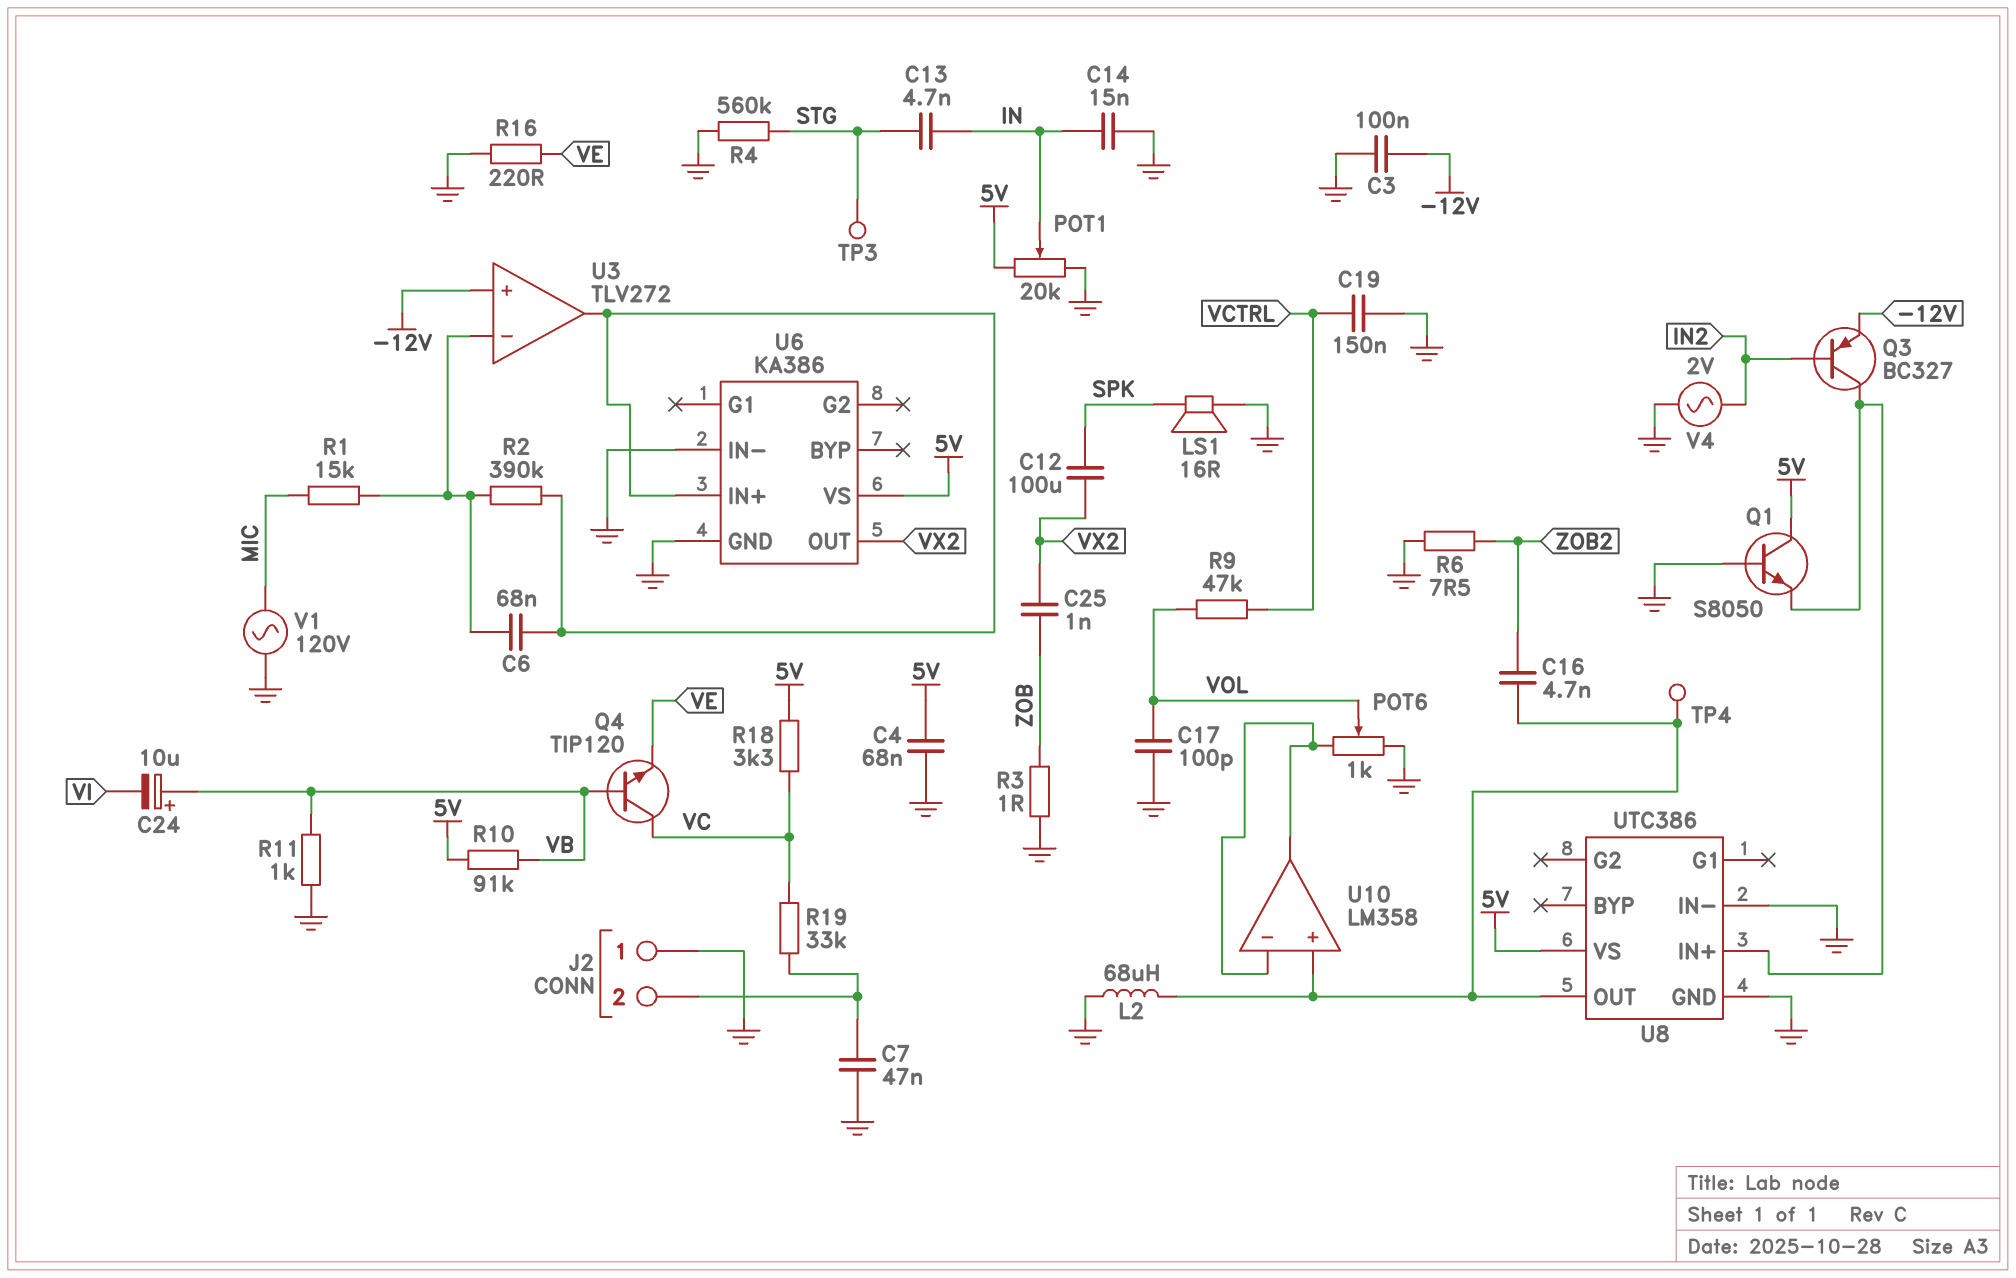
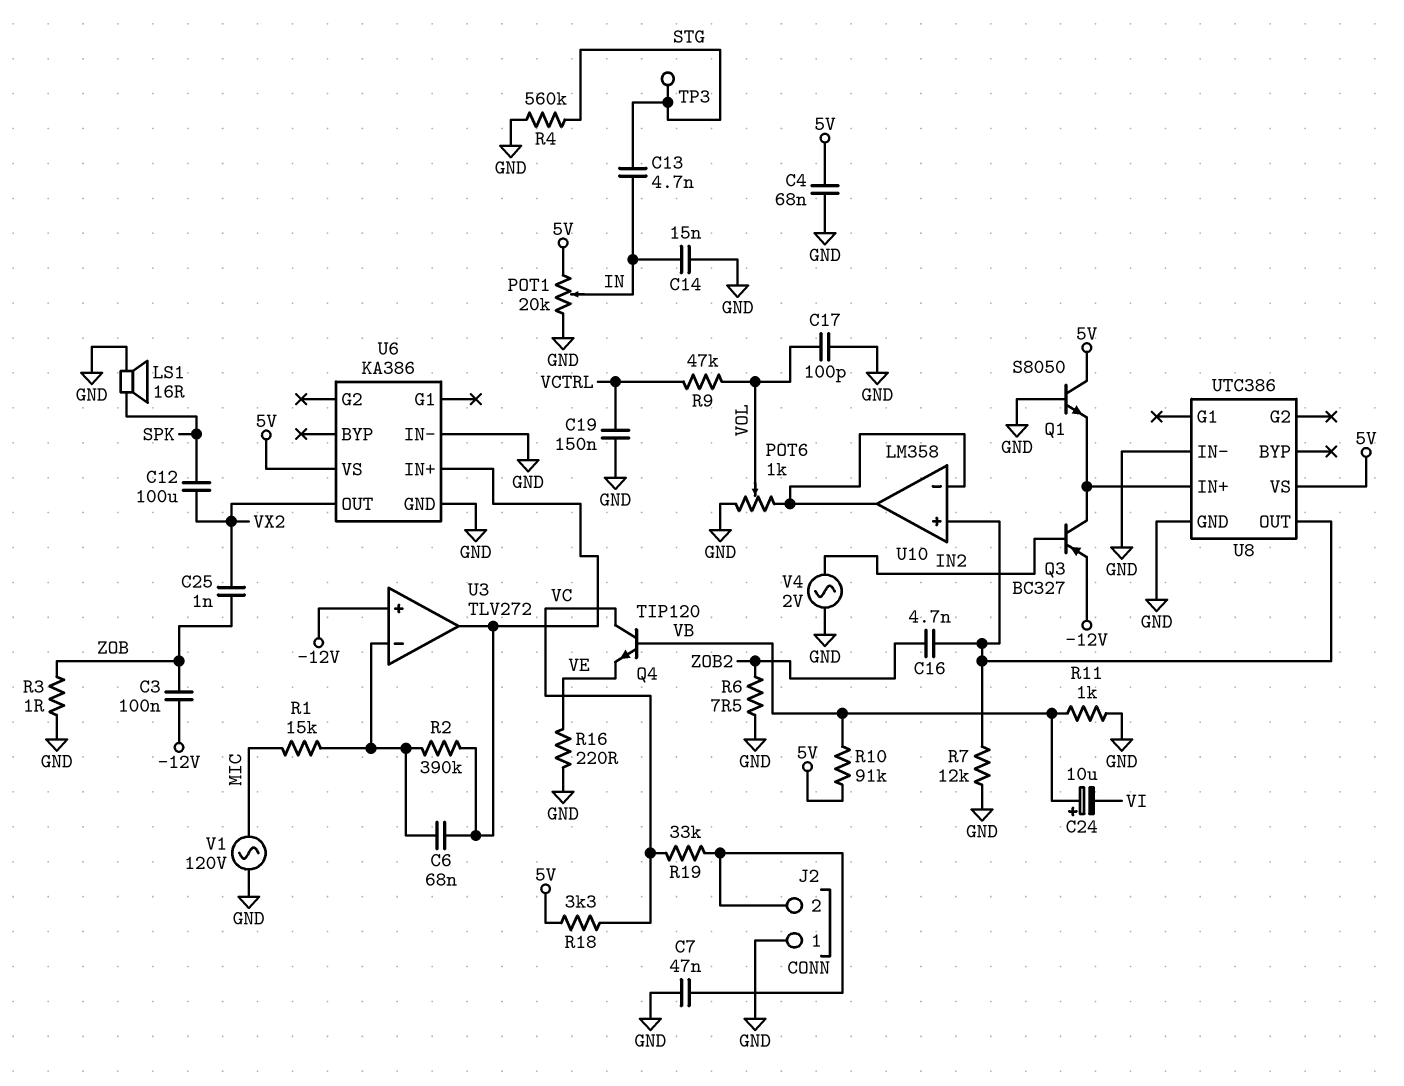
C3: 100nF (-12V, GND) -> 100nF (-12V, ZOB)
L2: 68uH (GND, U8/OUT) -> none
R7: none -> 12k (GND, U8/OUT)
TP4: test point (U8/OUT) -> none

